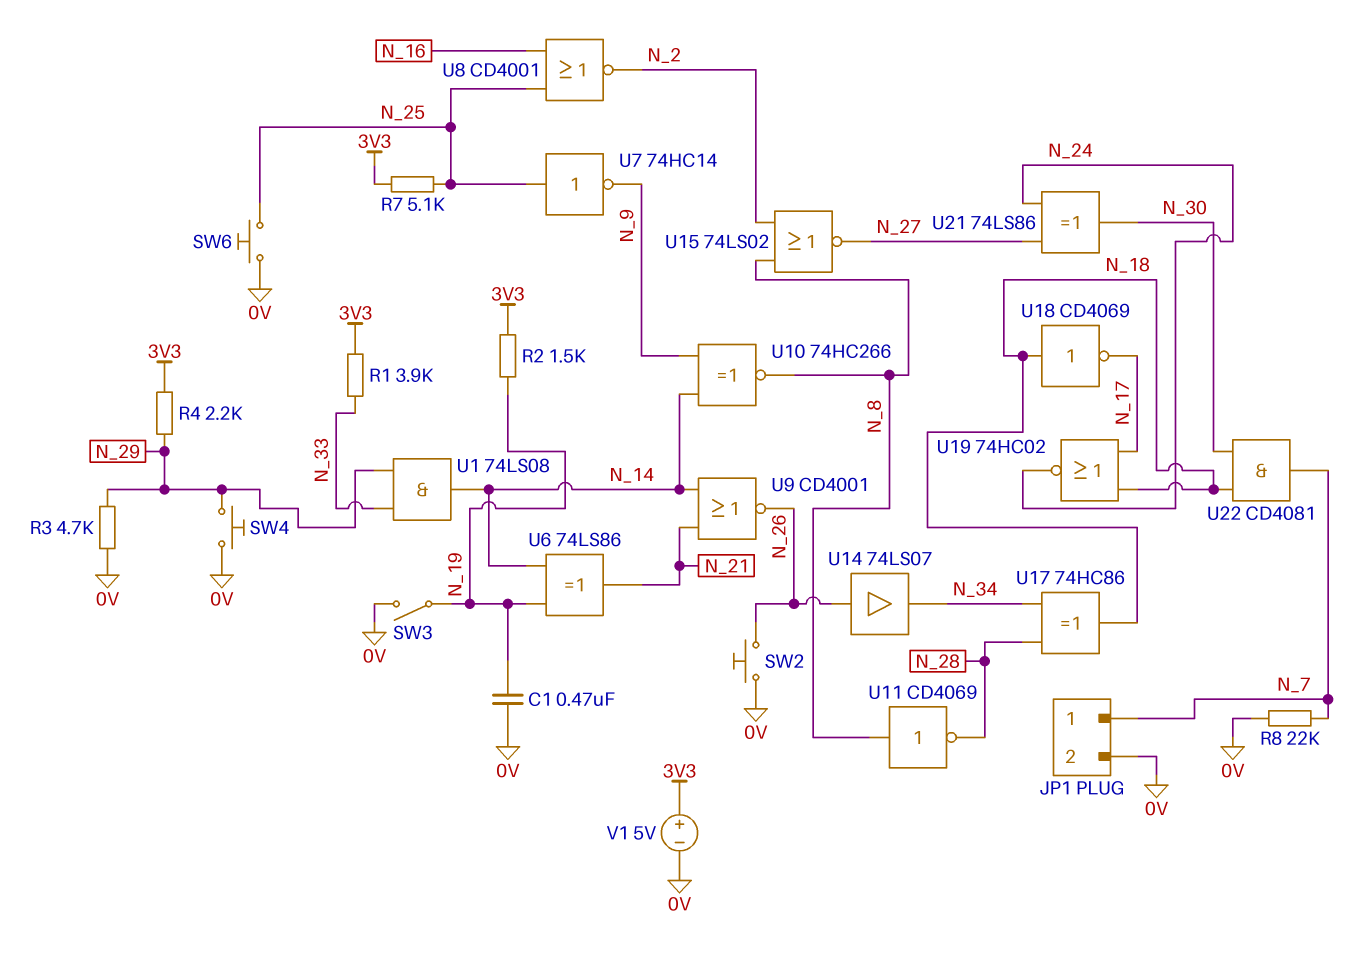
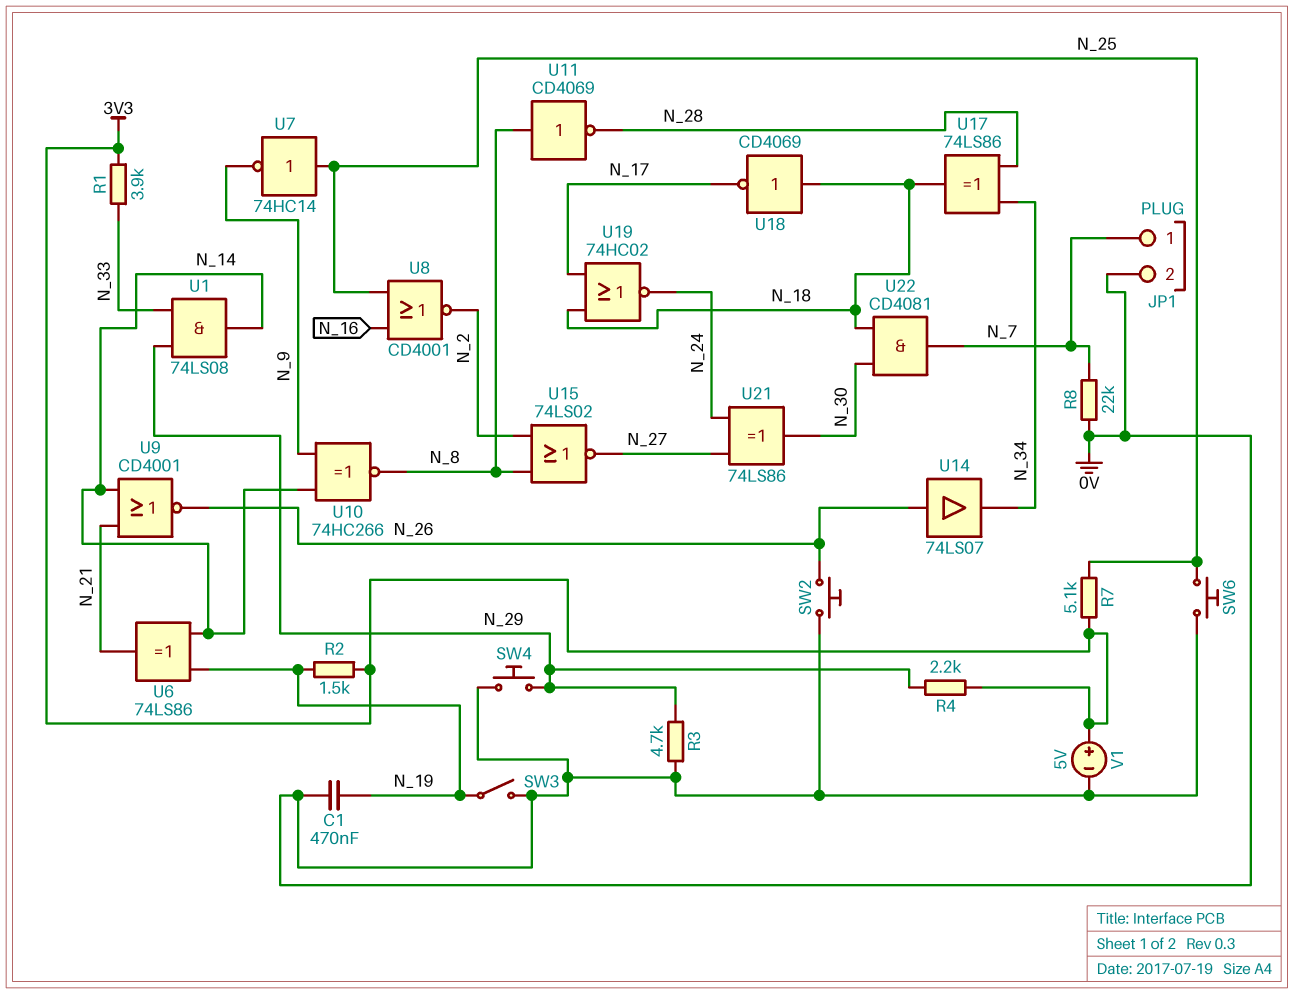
U17: XOR 74HC86 (in N_28, in N_34, out N_18) -> XOR 74LS86 (in N_28, in N_34, out N_18)

